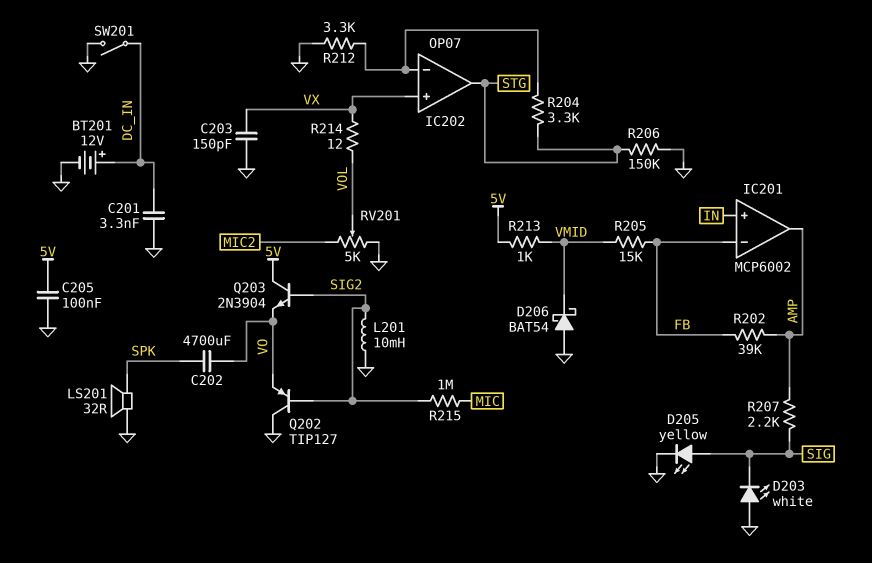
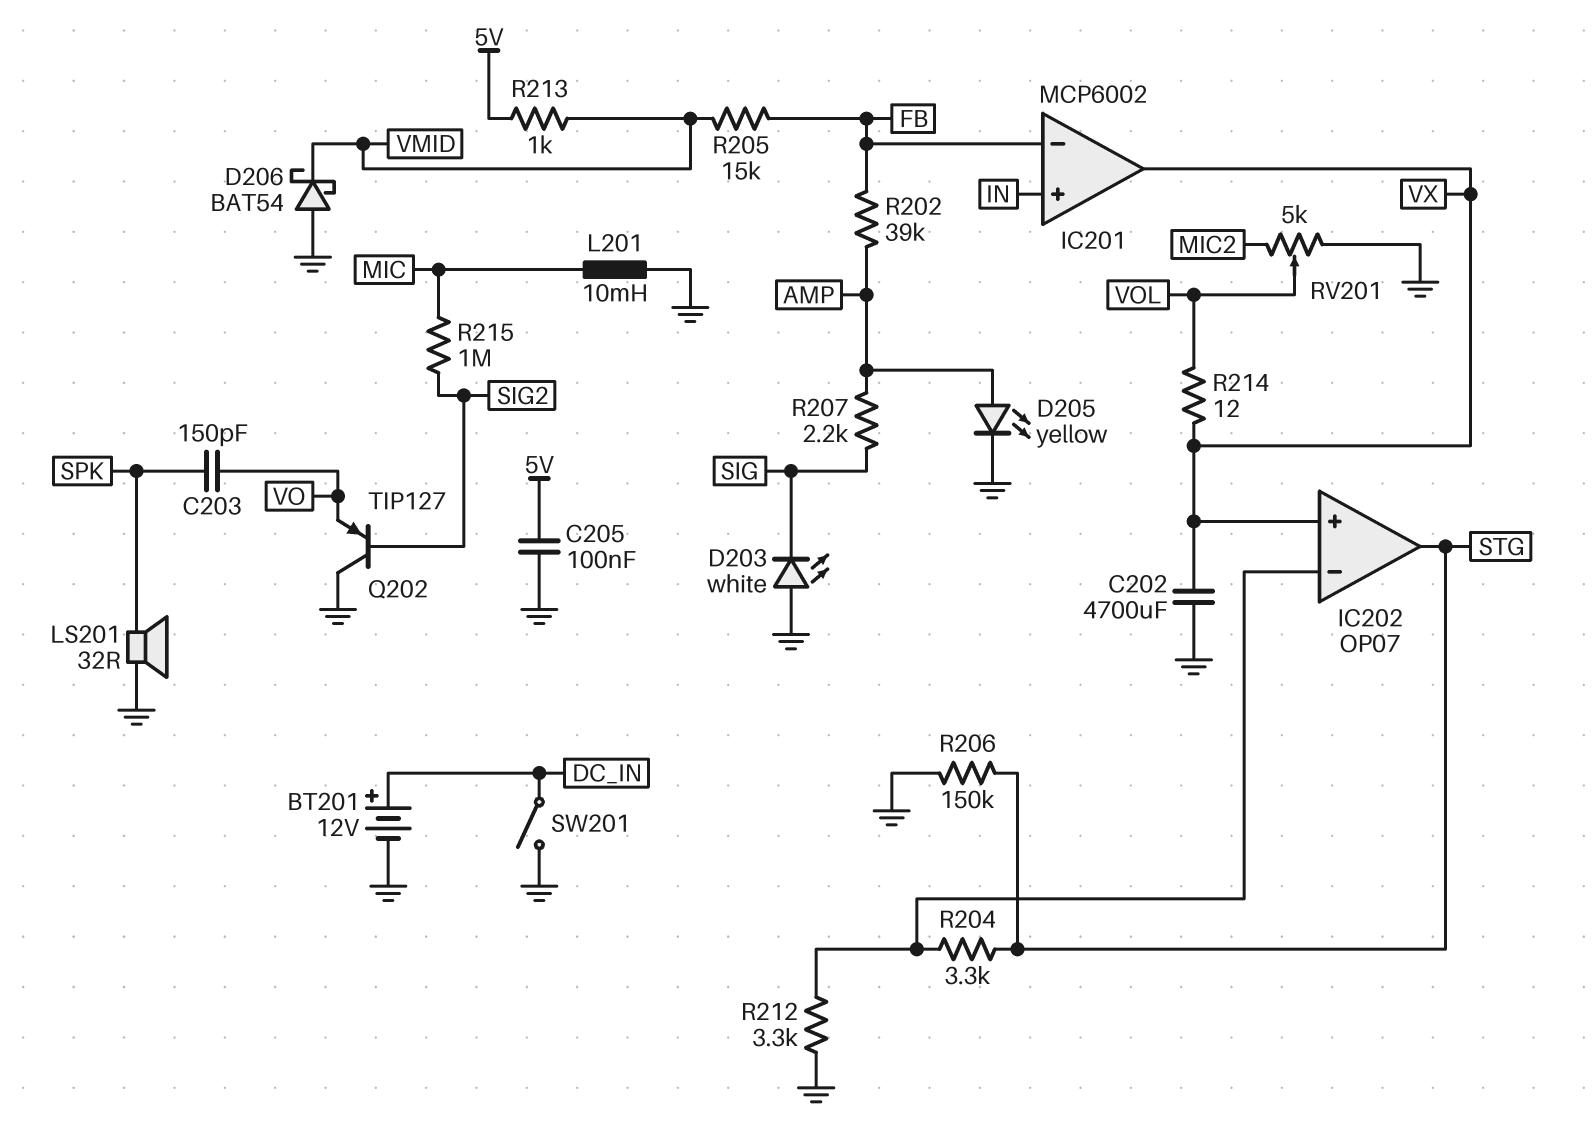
C201: 3.3nF (DC_IN, GND) -> none
C202: 4700uF (SPK, VO) -> 4700uF (GND, VX)
C203: 150pF (GND, VX) -> 150pF (SPK, VO)
D205: LED yellow (A SIG, K GND) -> LED yellow (A AMP, K GND)
IC201 pin out: AMP -> VX
L201: 10mH (GND, SIG2) -> 10mH (GND, MIC)
Q203: NPN 2N3904 (B SIG2, C 5V, E VO) -> none

